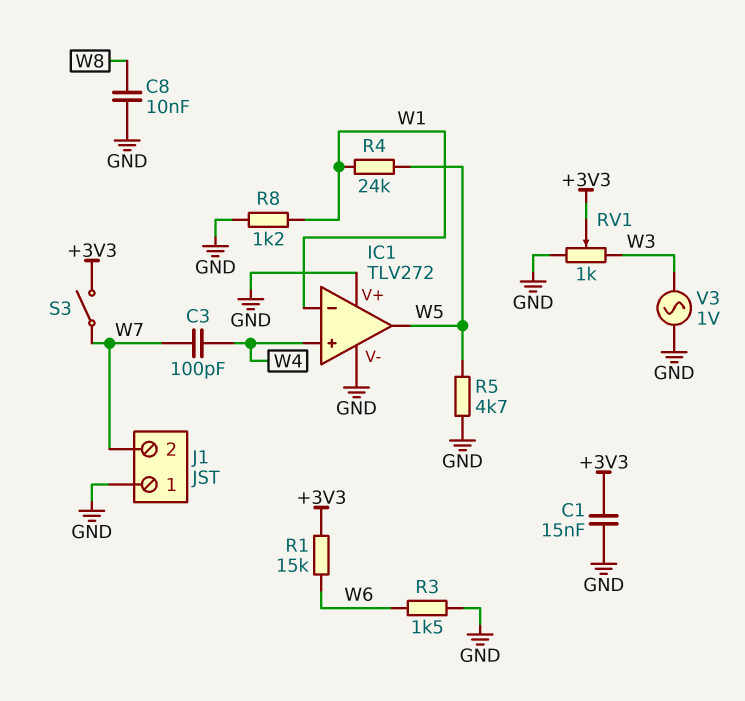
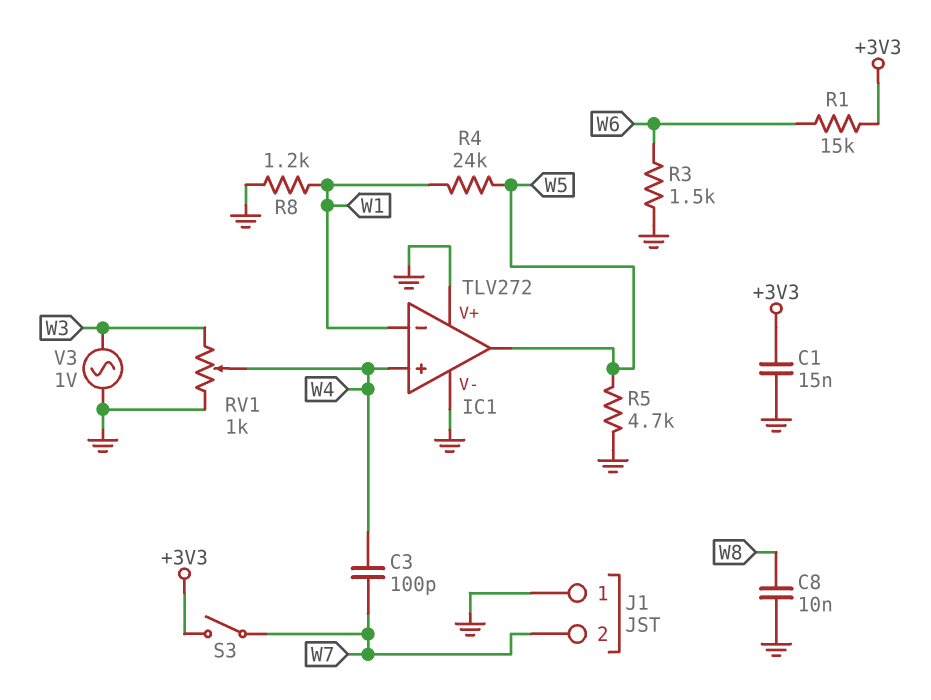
RV1: 1k (GND, W3, wiper +3V3) -> 1k (GND, W3, wiper W4)

